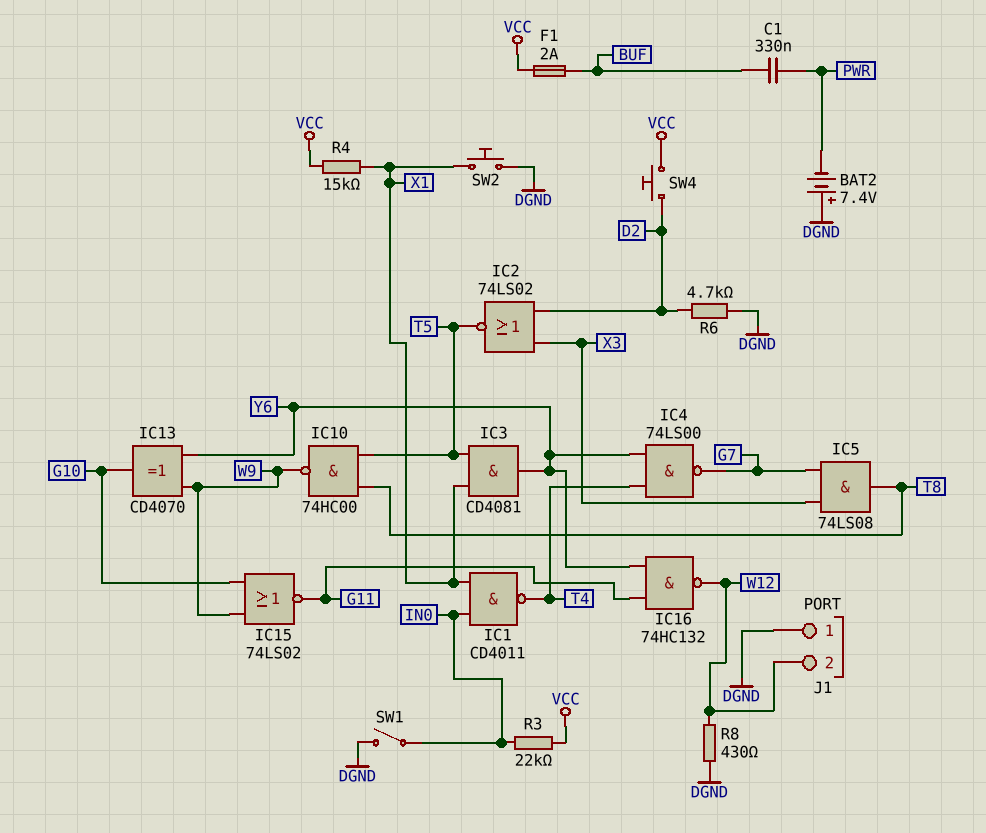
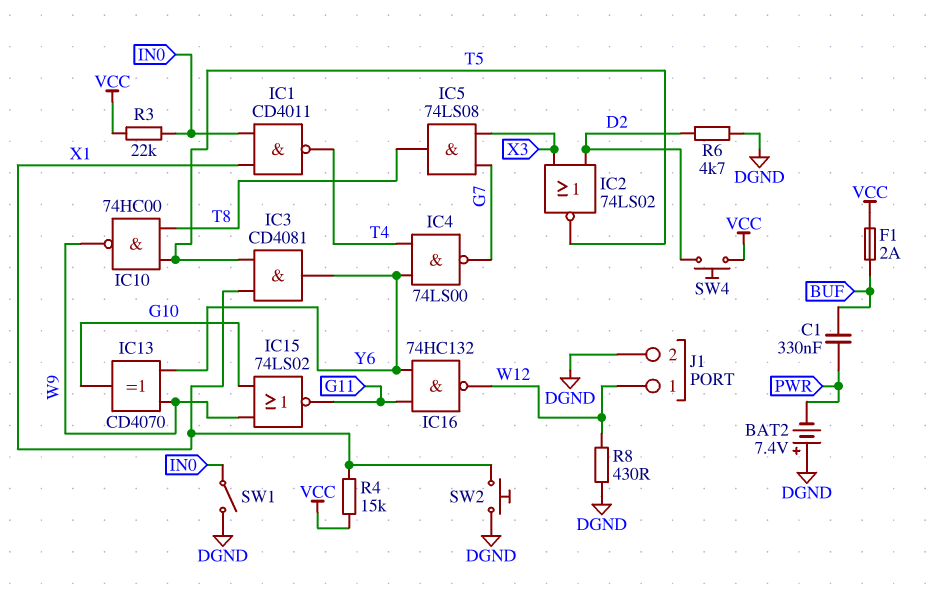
J1 pin 1: DGND -> W12
J1 pin 2: W12 -> DGND

